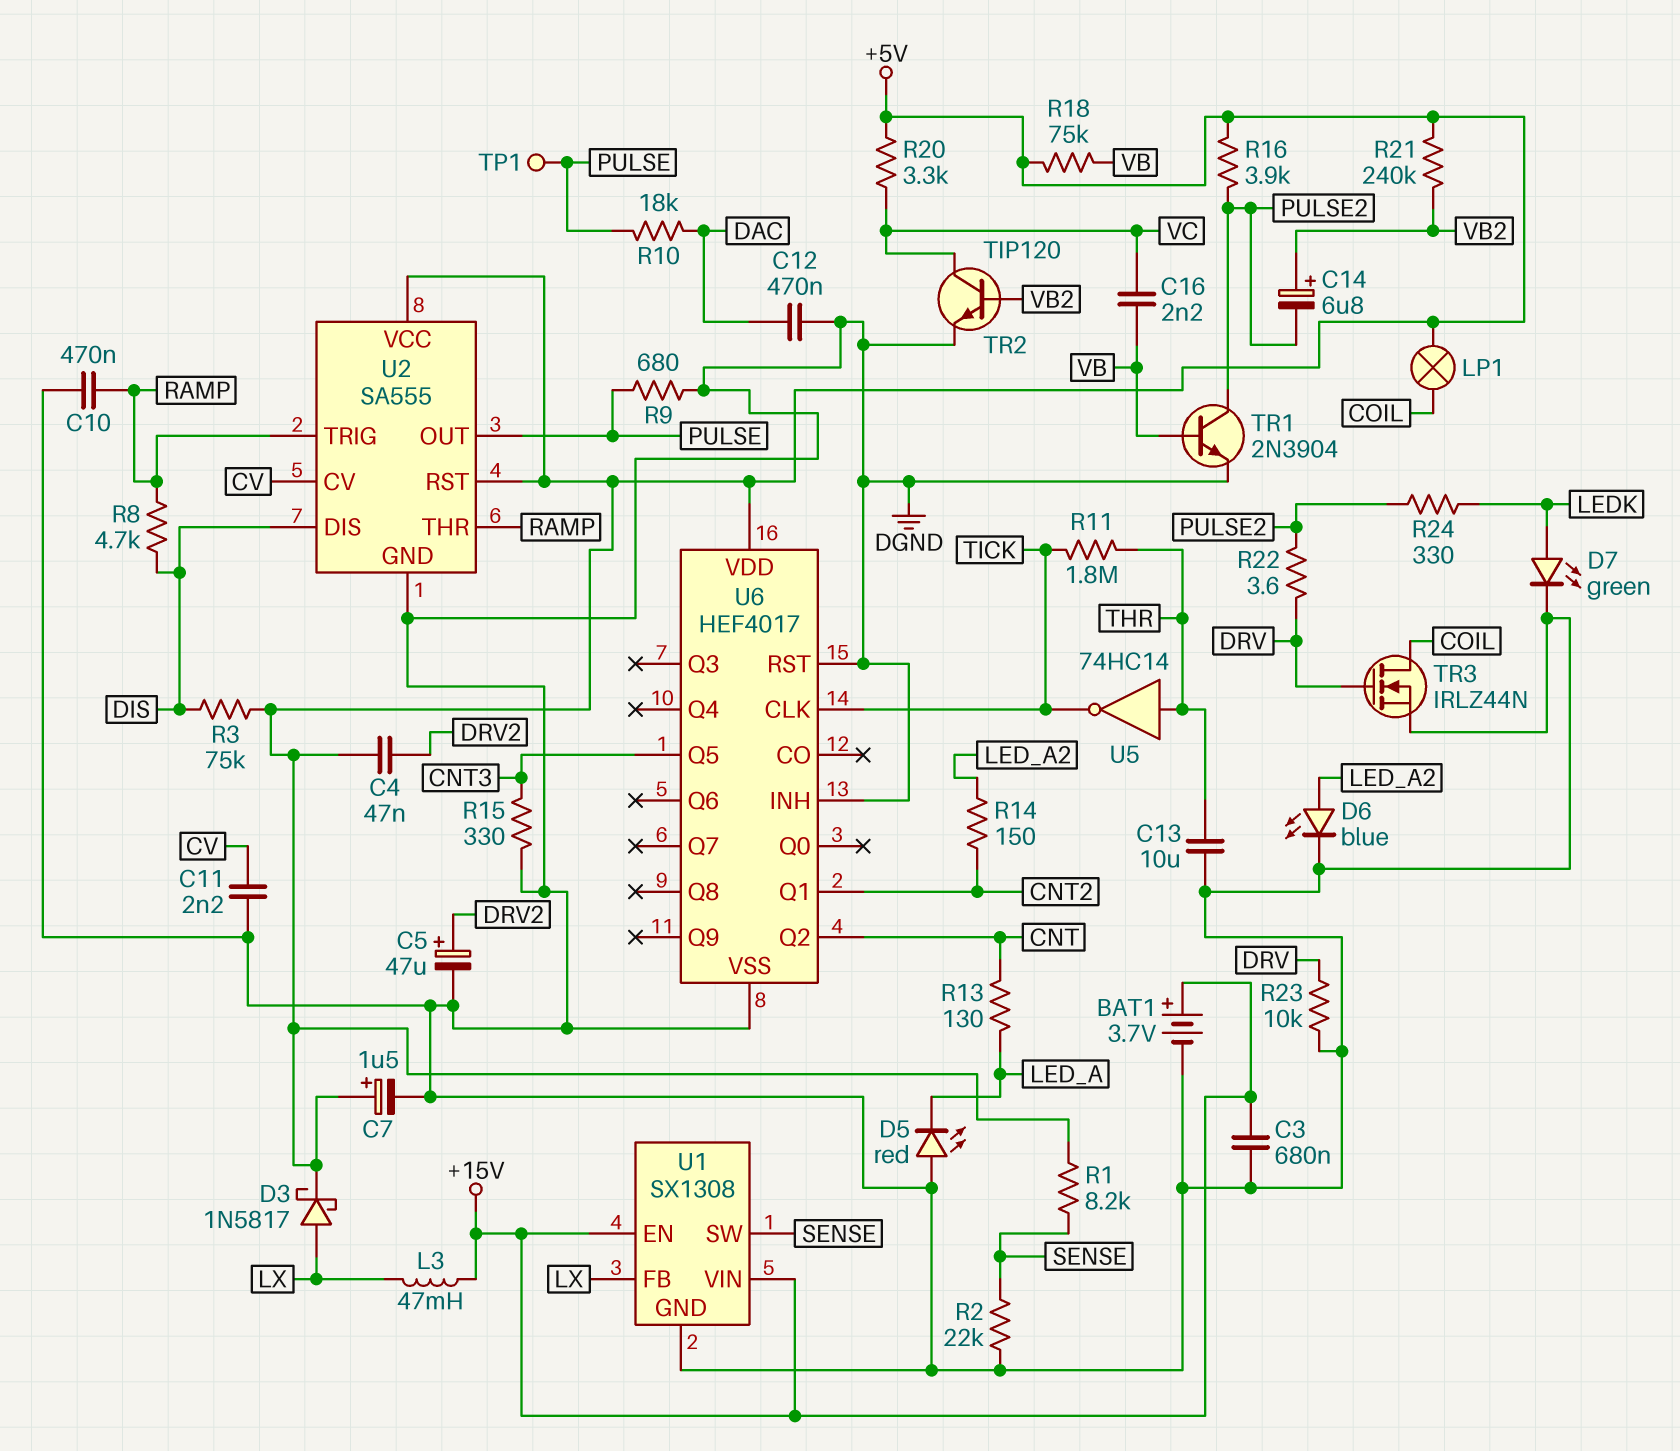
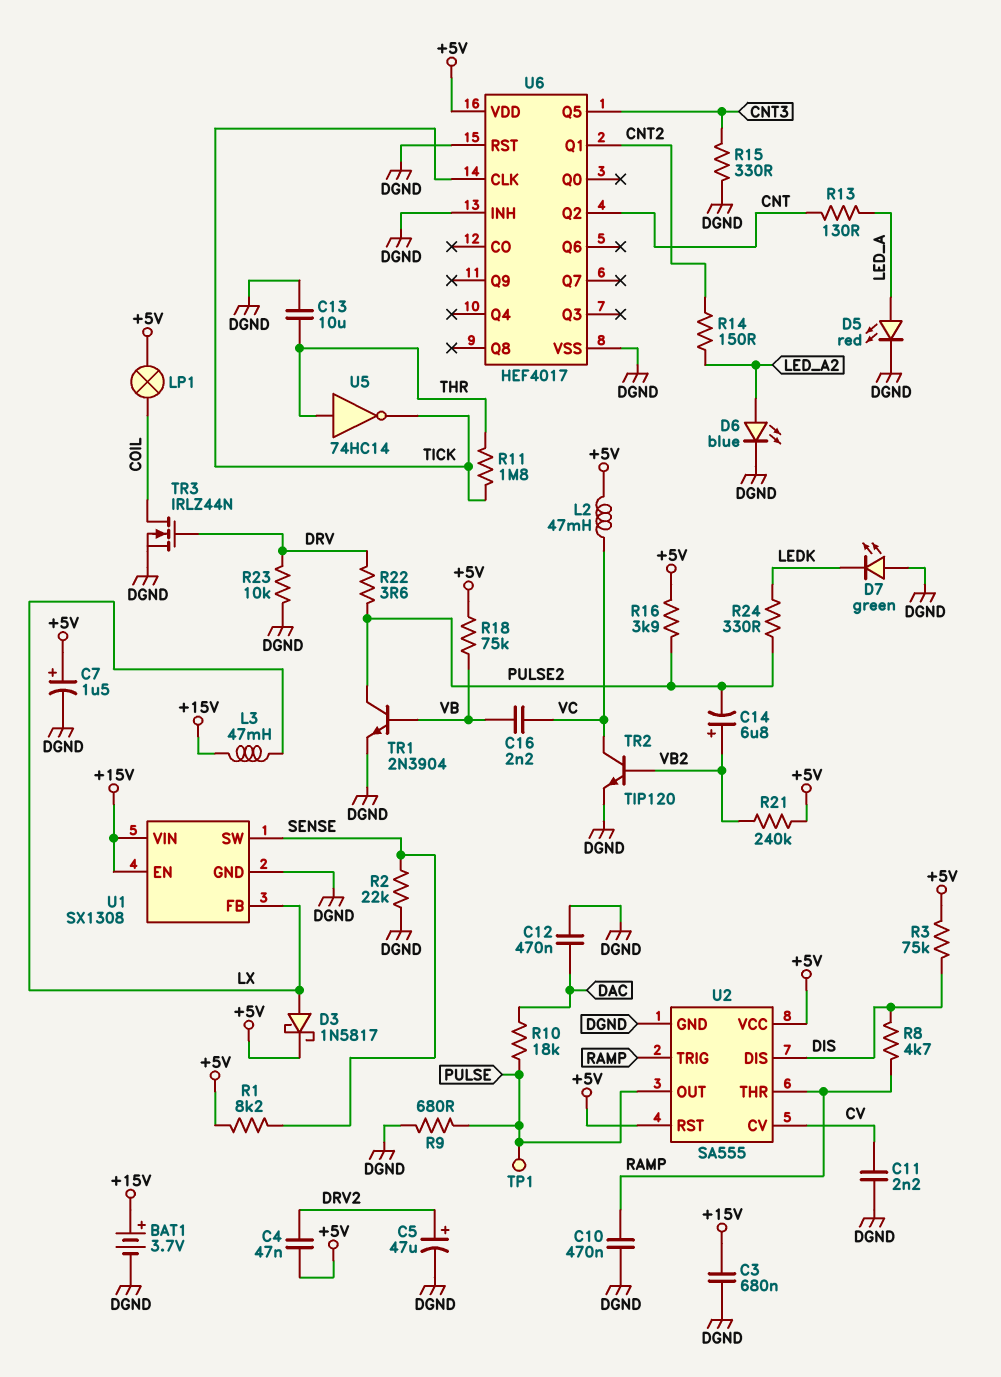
D5: LED red (A DGND, K LED_A) -> LED red (A LED_A, K DGND)
D7: LED green (A LEDK, K DGND) -> LED green (A DGND, K LEDK)
L2: none -> 47mH (+5V, VC)
R20: 3.3k (+5V, VC) -> none

